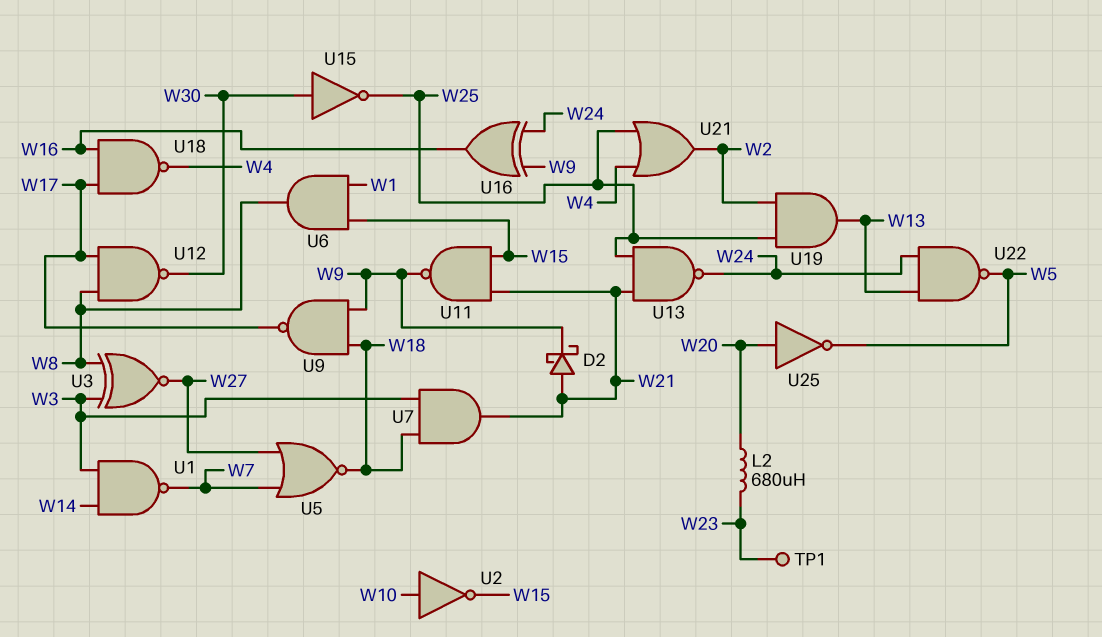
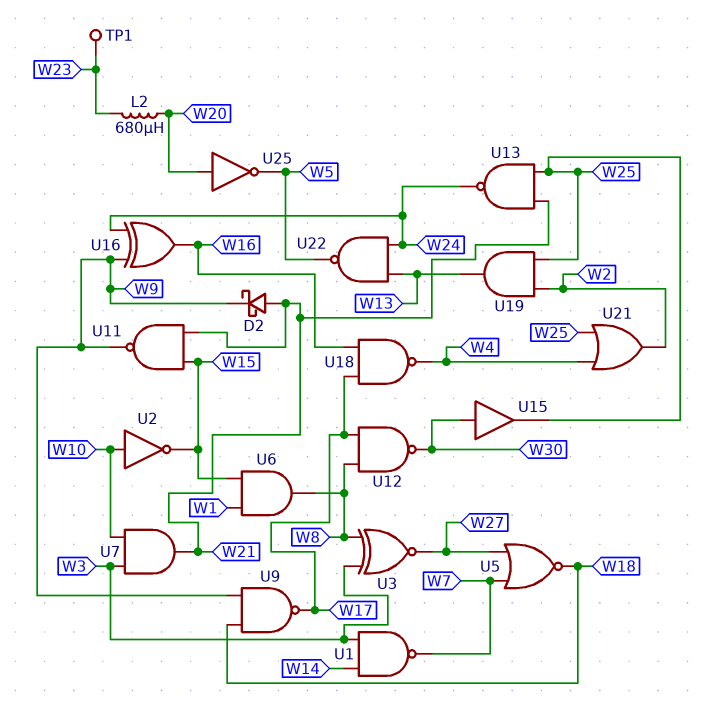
U7: AND (in W3, in W18, out W21) -> AND (in W3, in W10, out W21)
U15: NOT (in W30, out W25) -> buffer (in W30, out W25)

